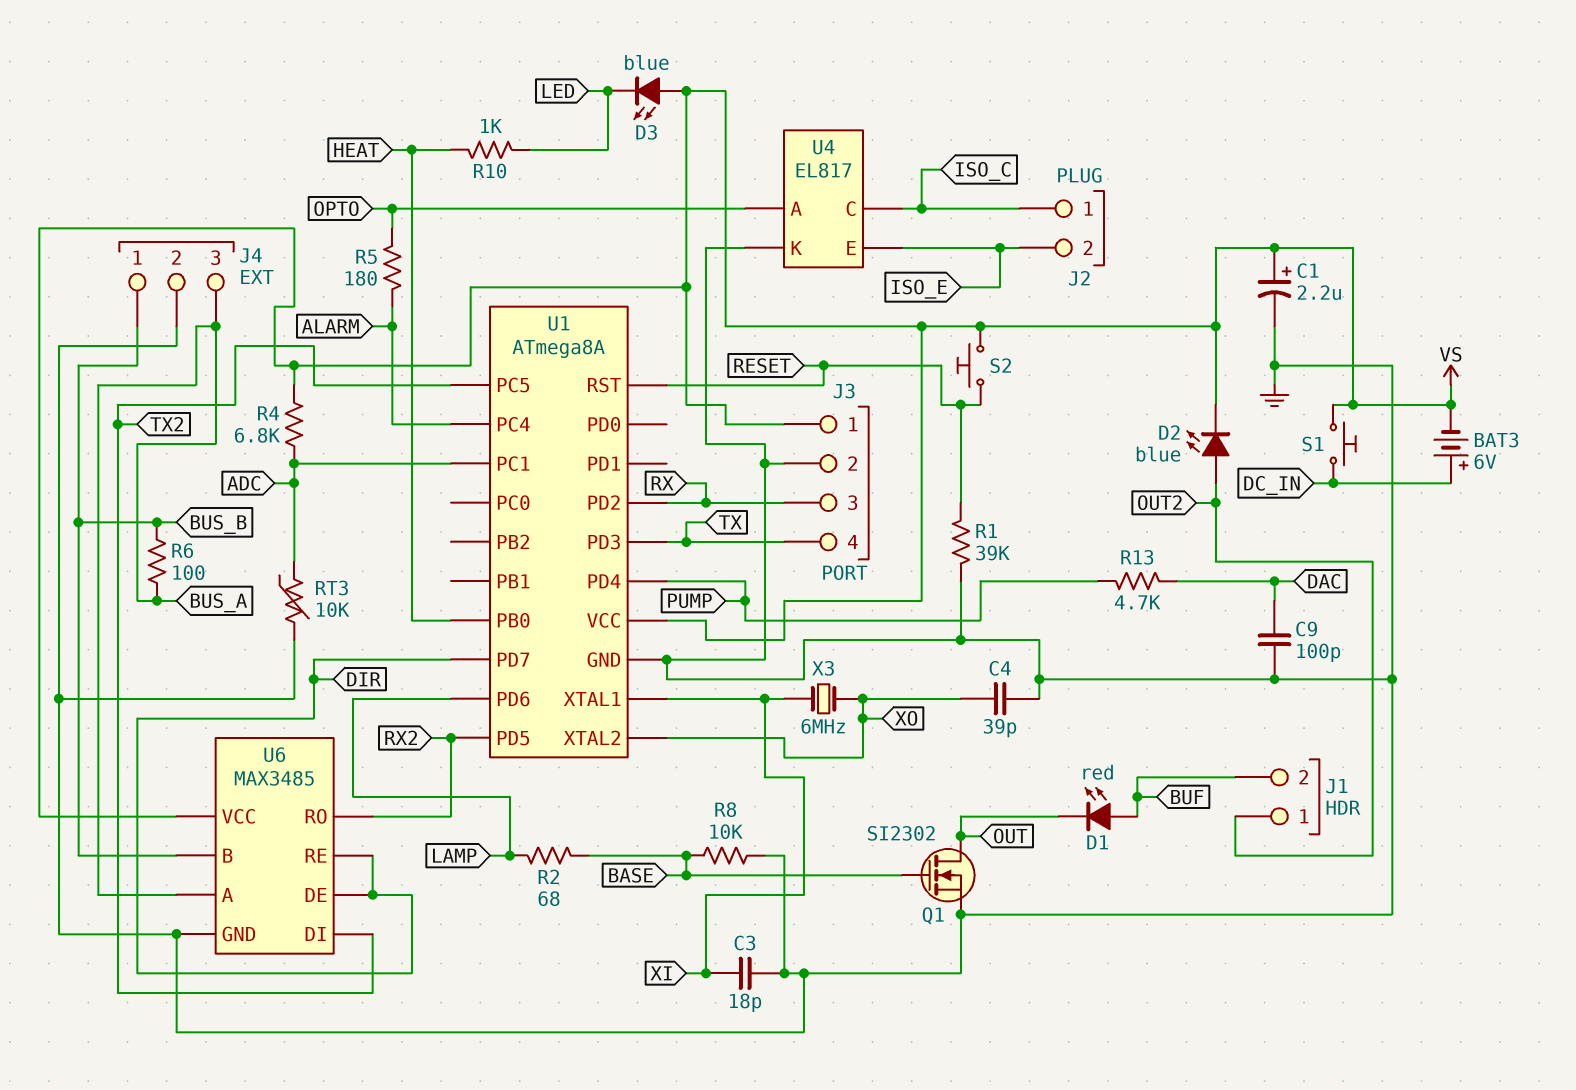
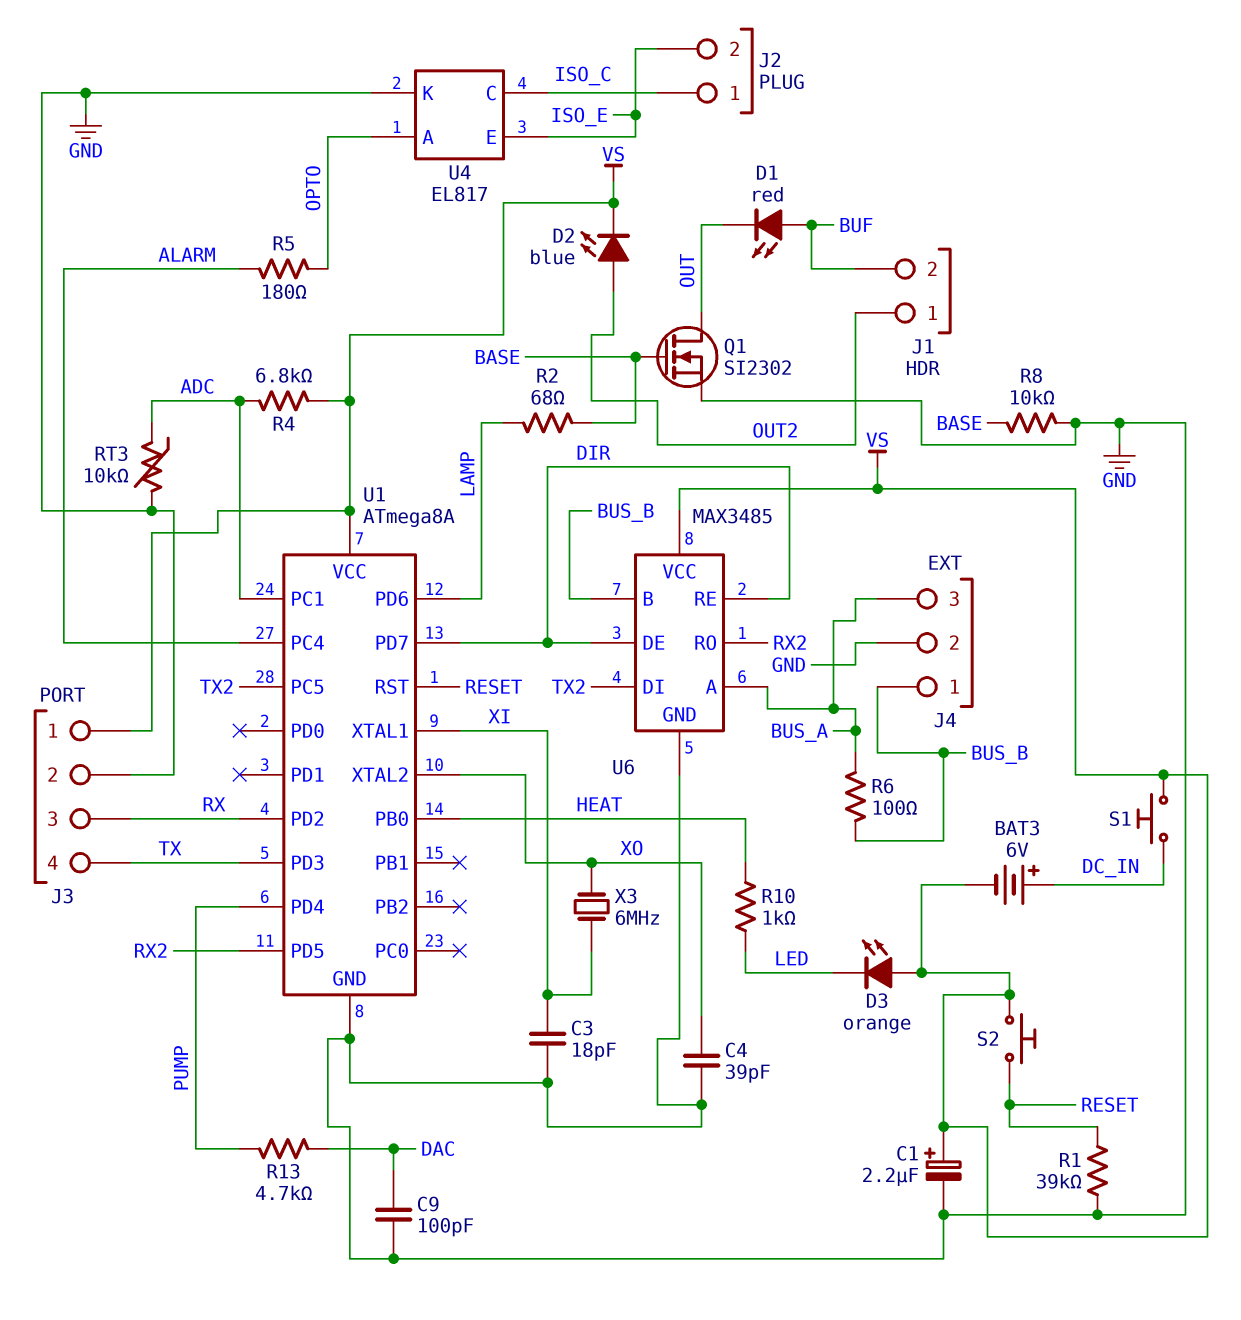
D3: LED blue (A VS, K LED) -> LED orange (A VS, K LED)

